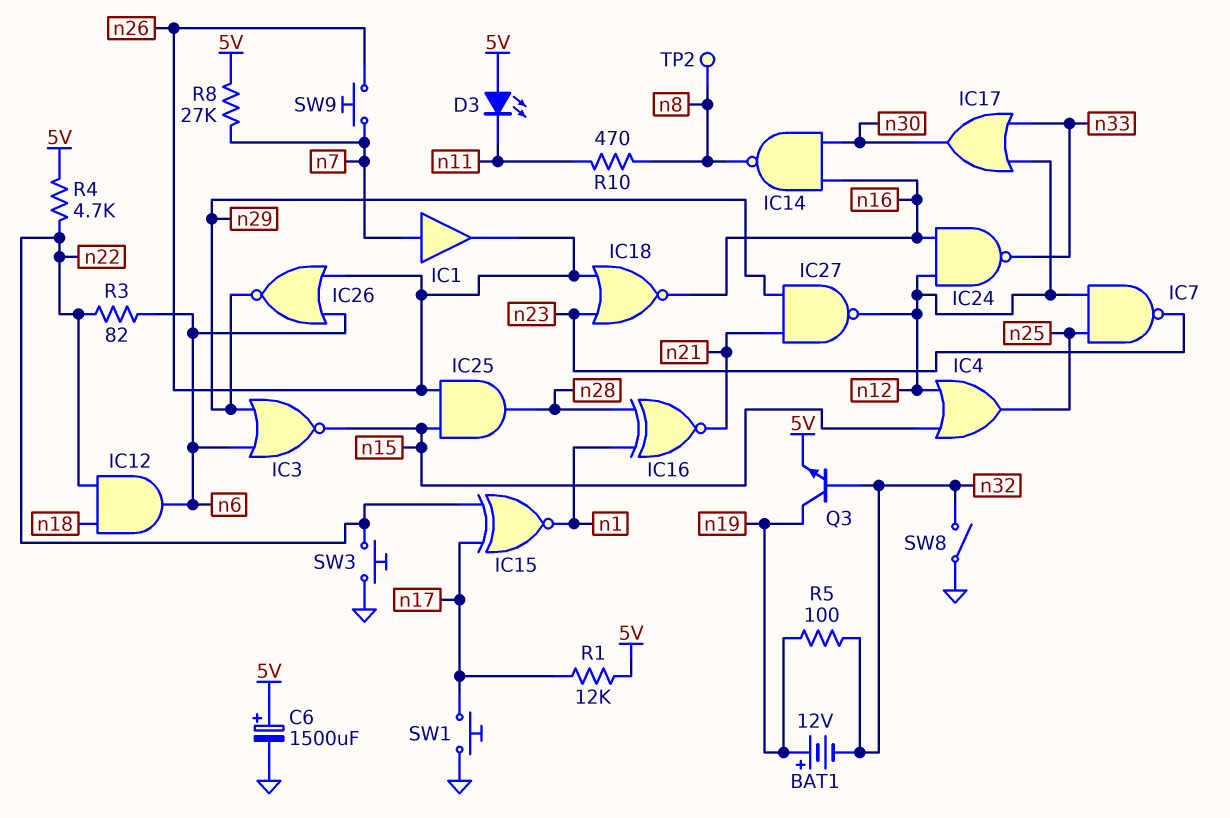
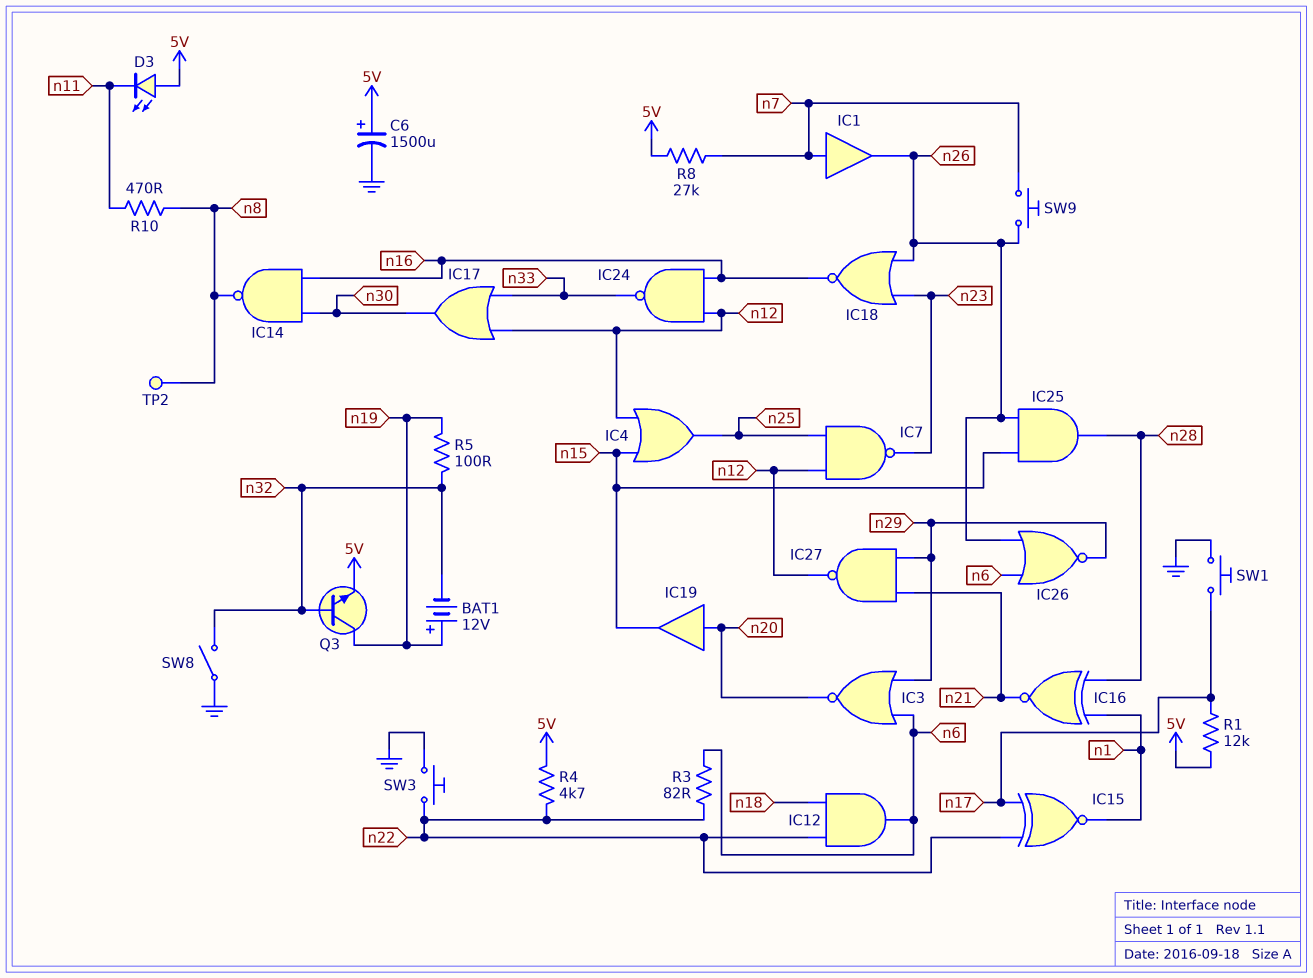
IC3: NOR (in n6, in n29, out n15) -> NOR (in n6, in n29, out n20)
IC19: none -> buffer (in n20, out n15)

